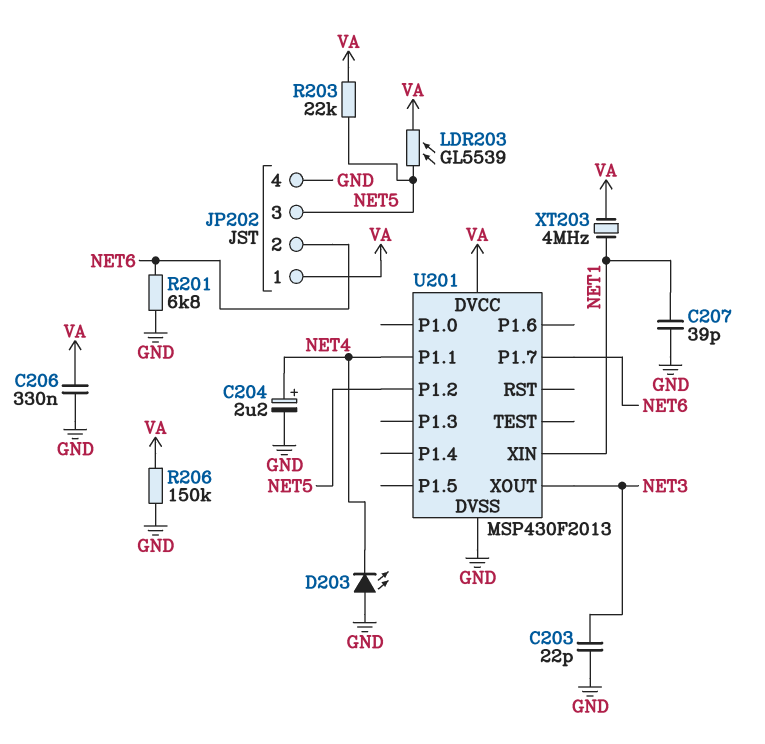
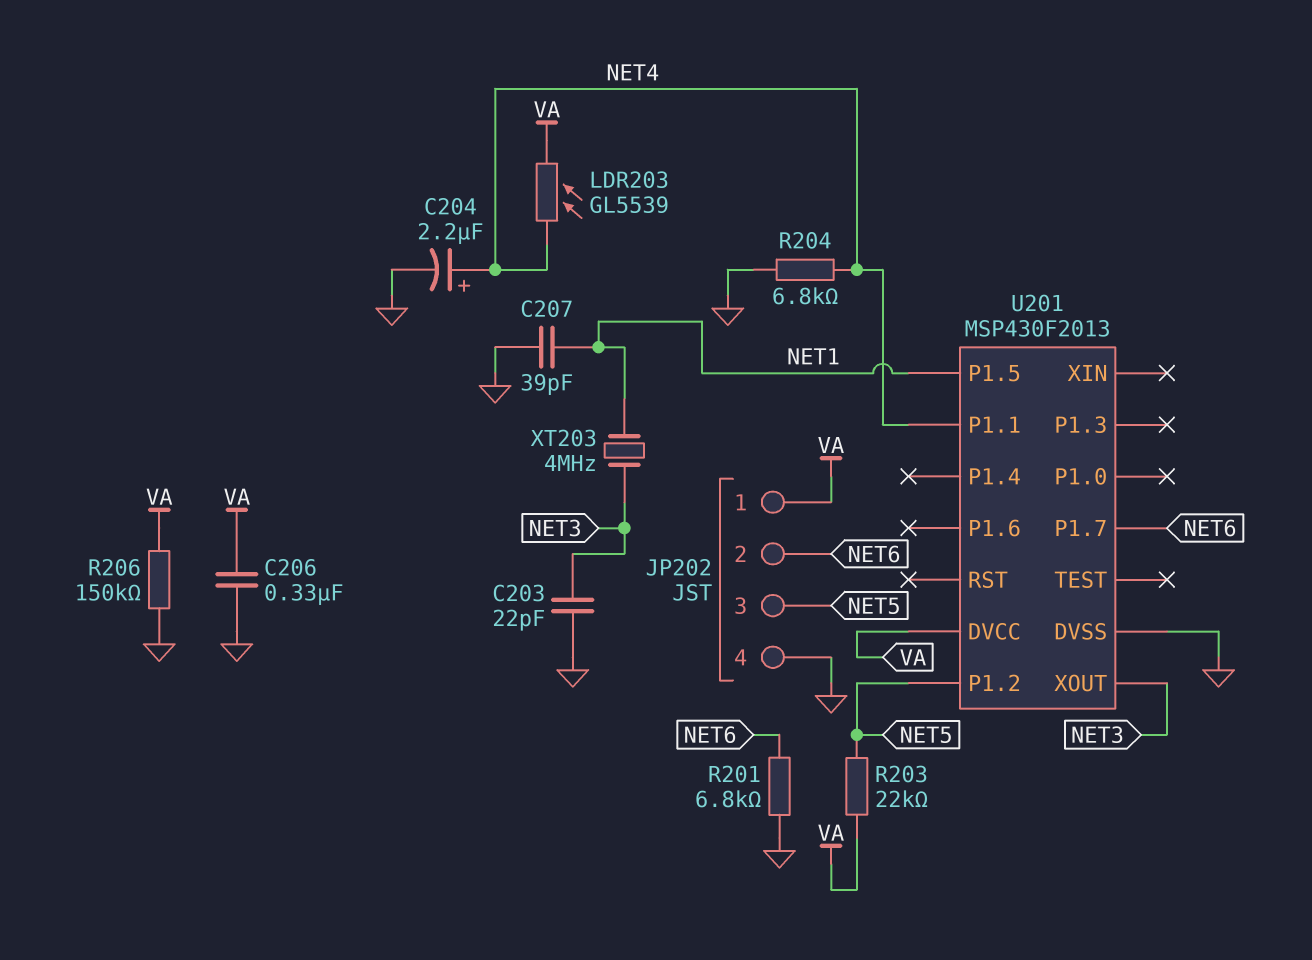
D203: LED (A GND, K NET4) -> none
LDR203: GL5539 (NET5, VA) -> GL5539 (NET4, VA)
R204: none -> 6.8k (GND, NET4)
U201 pin P1.5: none -> NET1
U201 pin XIN: NET1 -> none
XT203: 4MHz (NET1, VA) -> 4MHz (NET1, NET3)

